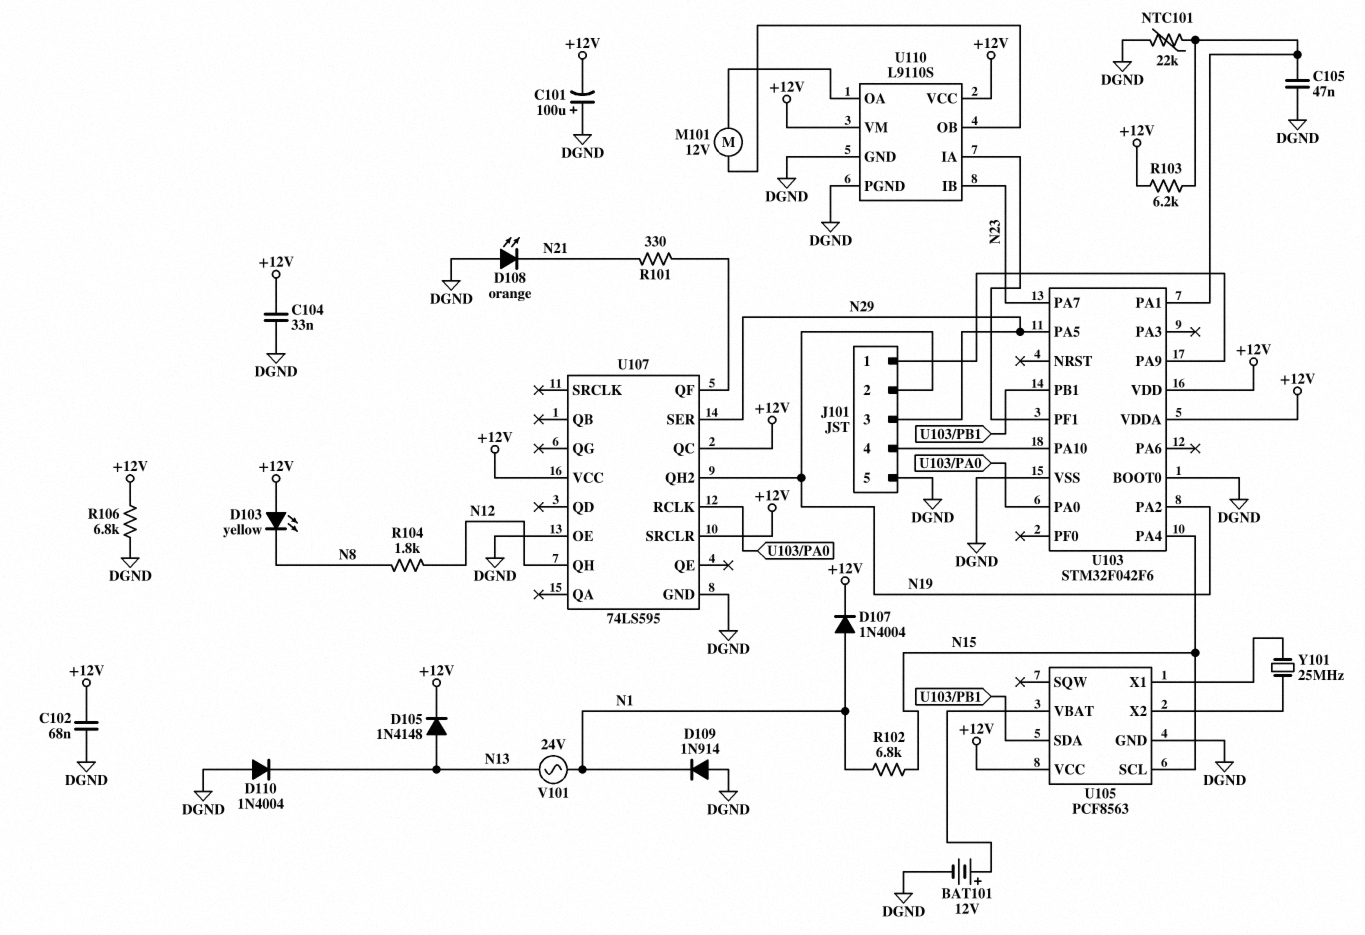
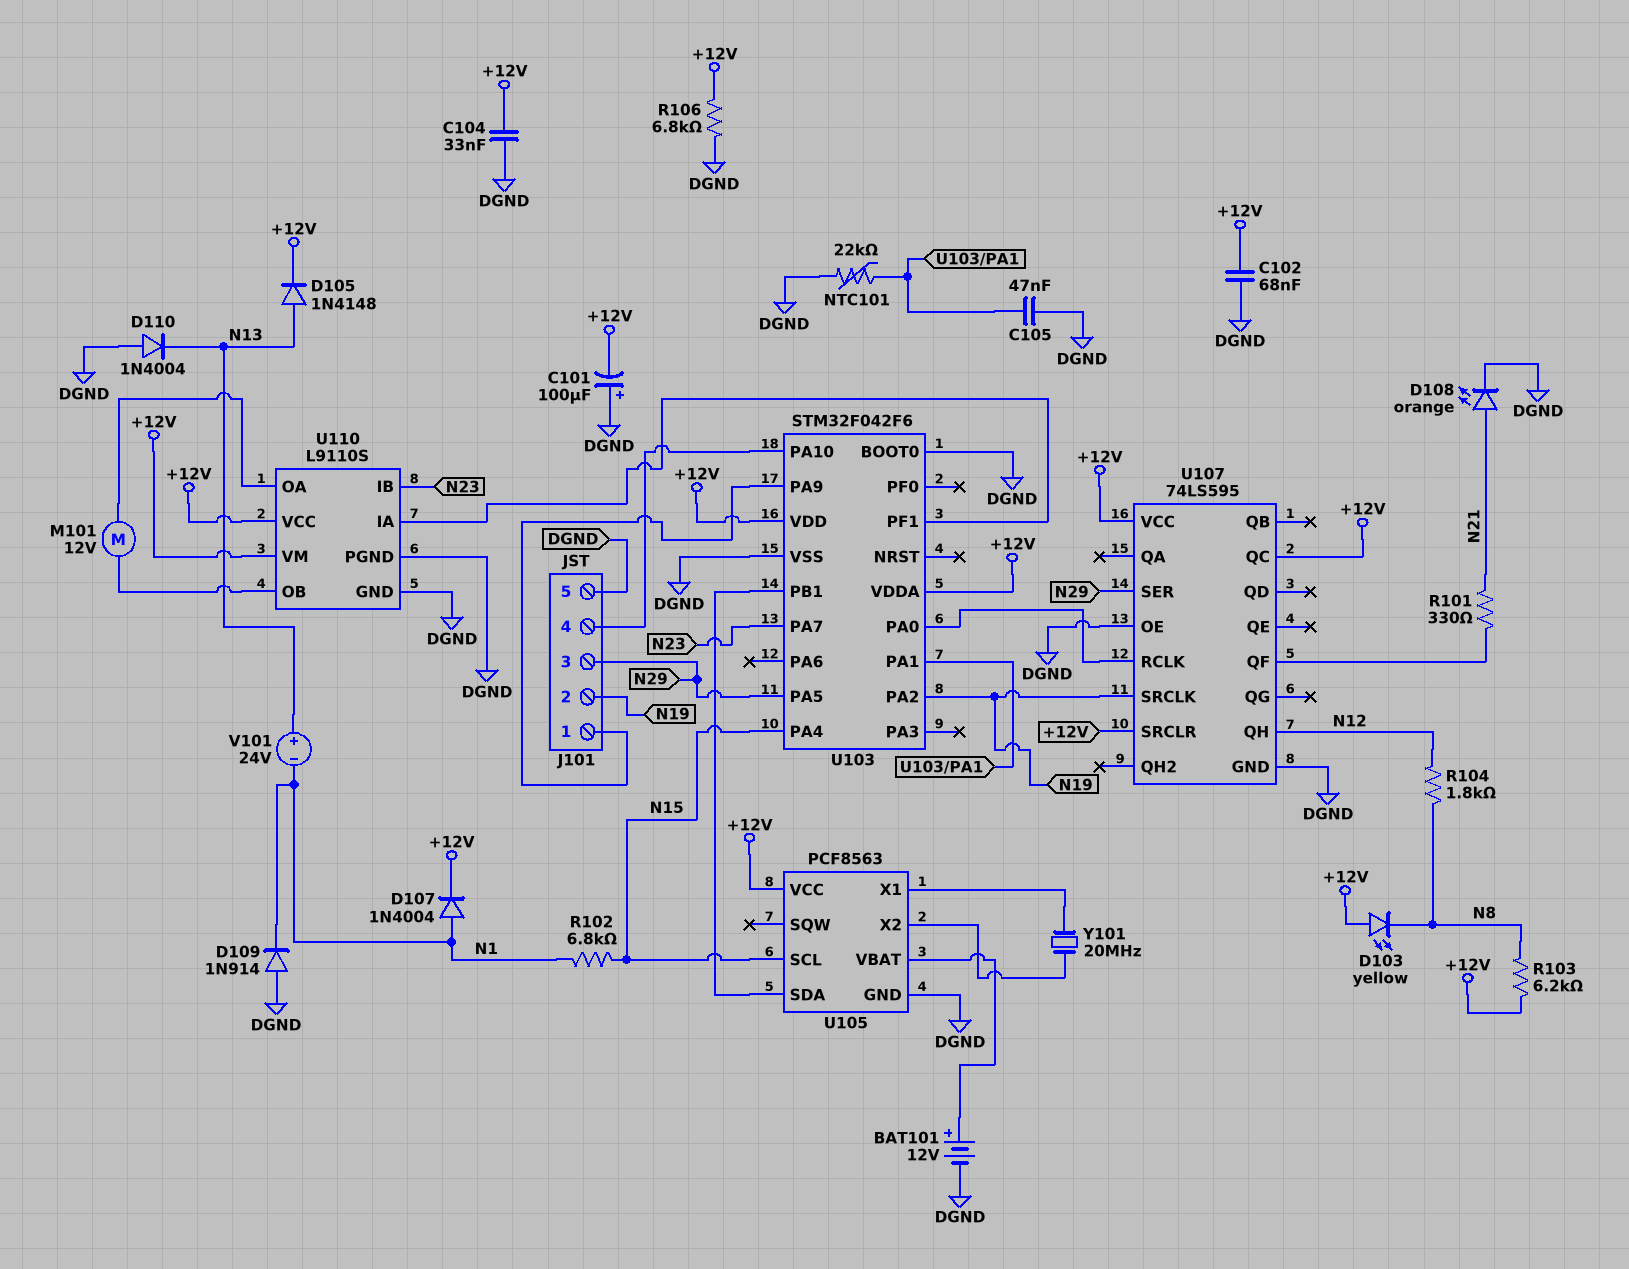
D108: LED orange (A DGND, K N21) -> LED orange (A N21, K DGND)
R103: 6.2k (+12V, U103/PA1) -> 6.2k (+12V, N8)
U107 pin QH2: N19 -> none
U107 pin SRCLK: none -> N19
V101: AC 24V (N1, N13) -> 24V (plus N13, minus N1)
Y101: 25MHz (U105/X1, U105/X2) -> 20MHz (U105/X1, U105/X2)

